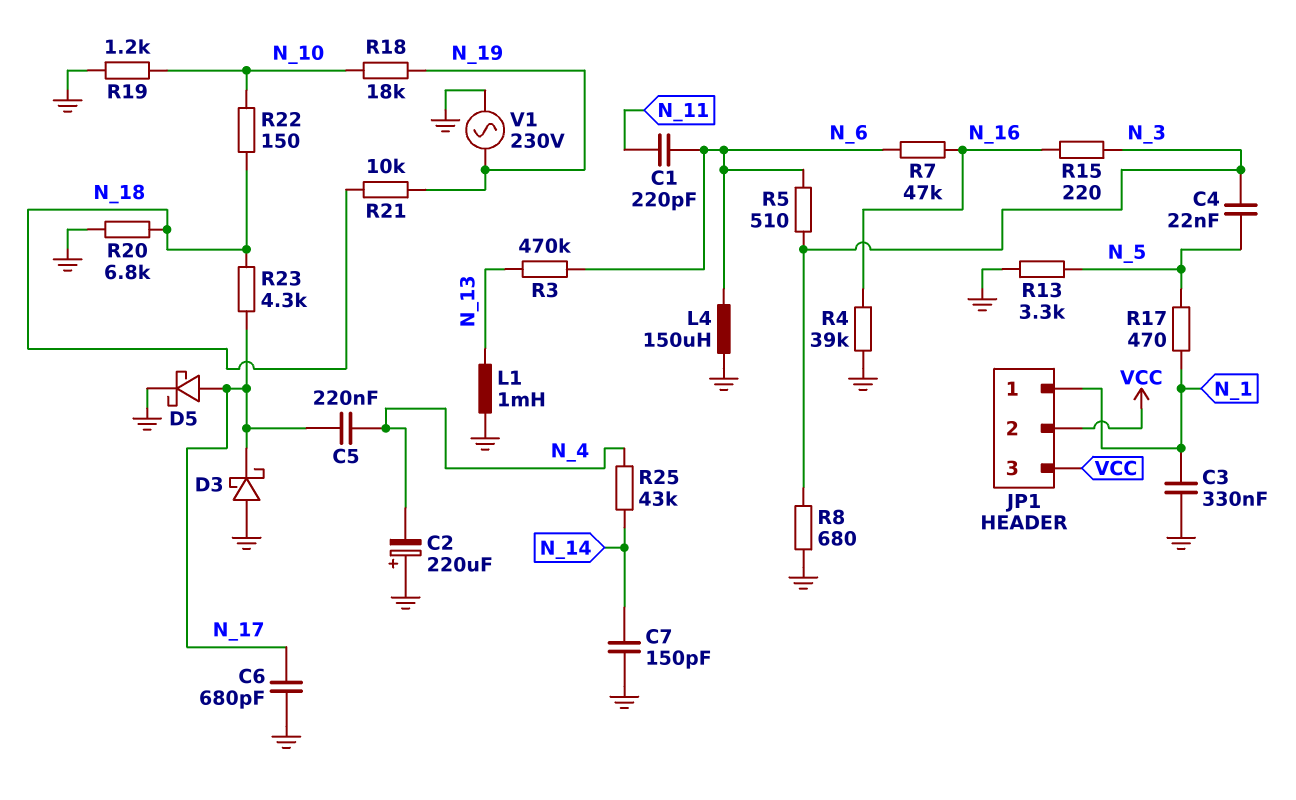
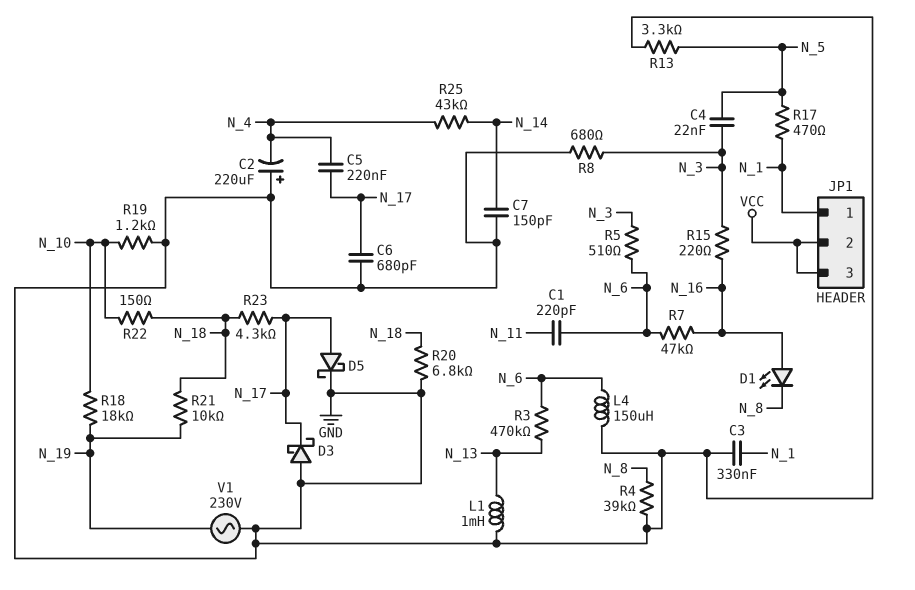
D1: none -> LED (A N_16, K N_8)
R4: 39k (GND, N_16) -> 39k (GND, N_8)

